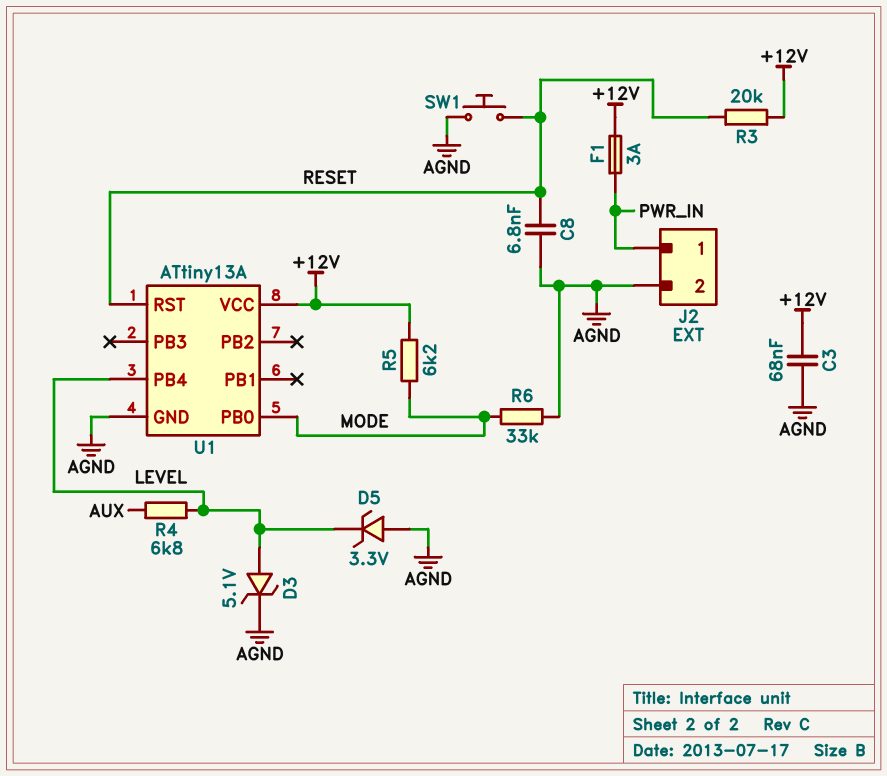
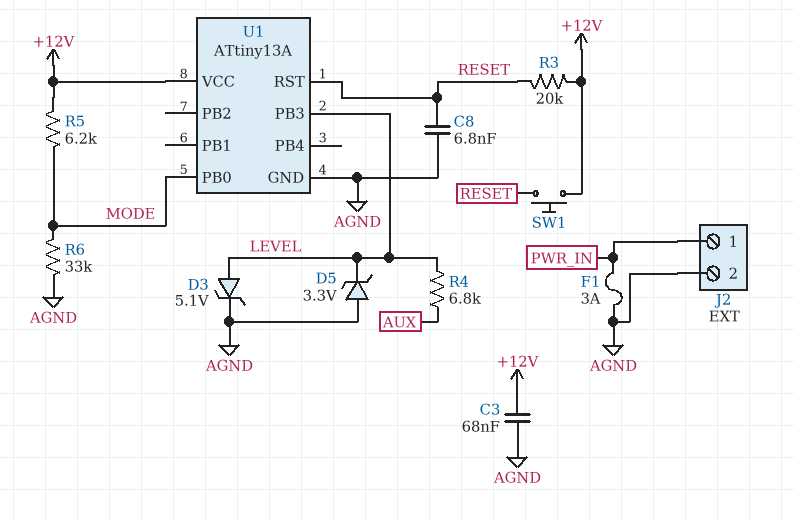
F1: 3A (+12V, PWR_IN) -> 3A (AGND, PWR_IN)
SW1: button (AGND, RESET) -> button (+12V, RESET)
U1 pin PB3: none -> LEVEL
U1 pin PB4: LEVEL -> none

